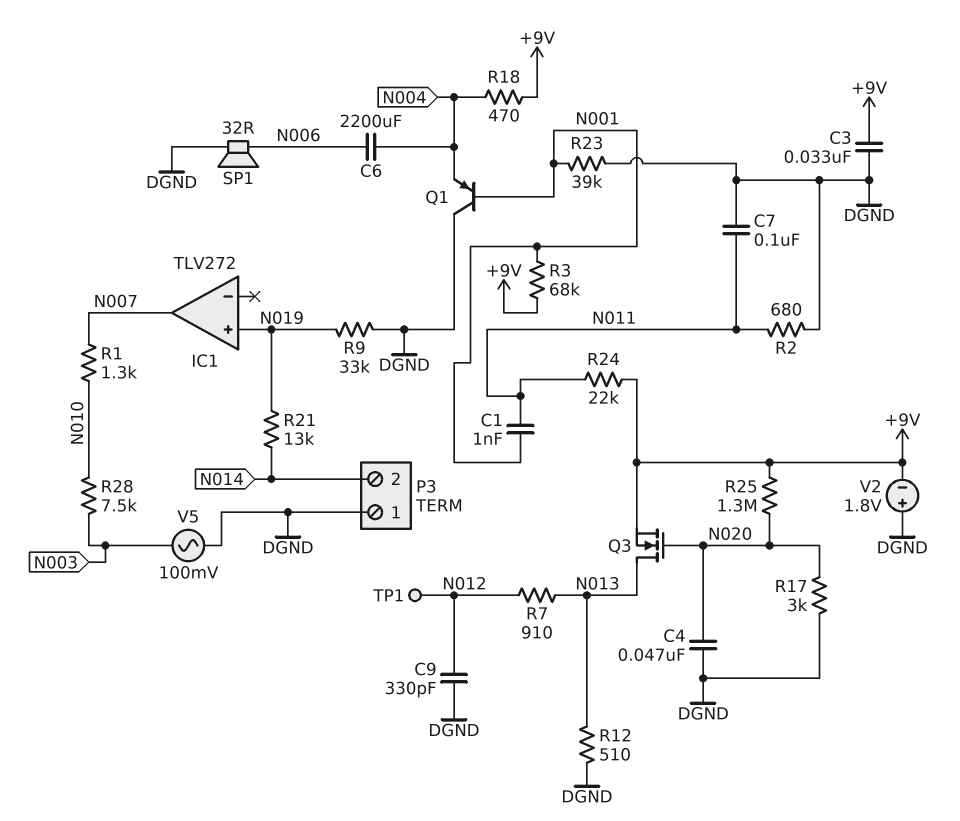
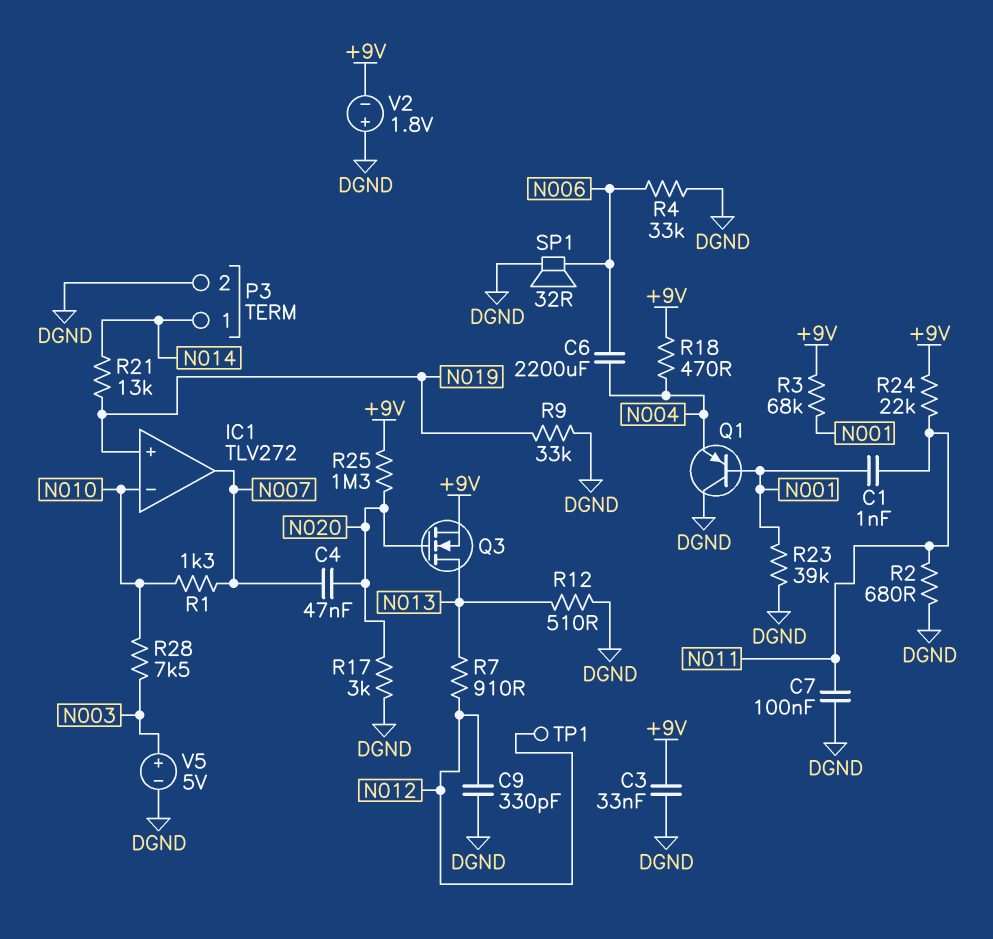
C4: 47nF (DGND, N020) -> 47nF (N007, N020)
IC1 pin in-: none -> N010
P3 pin 1: DGND -> N014
P3 pin 2: N014 -> DGND
R4: none -> 33k (DGND, N006)
V5: AC 100mV (DGND, N003) -> 5V (plus N003, minus DGND)

